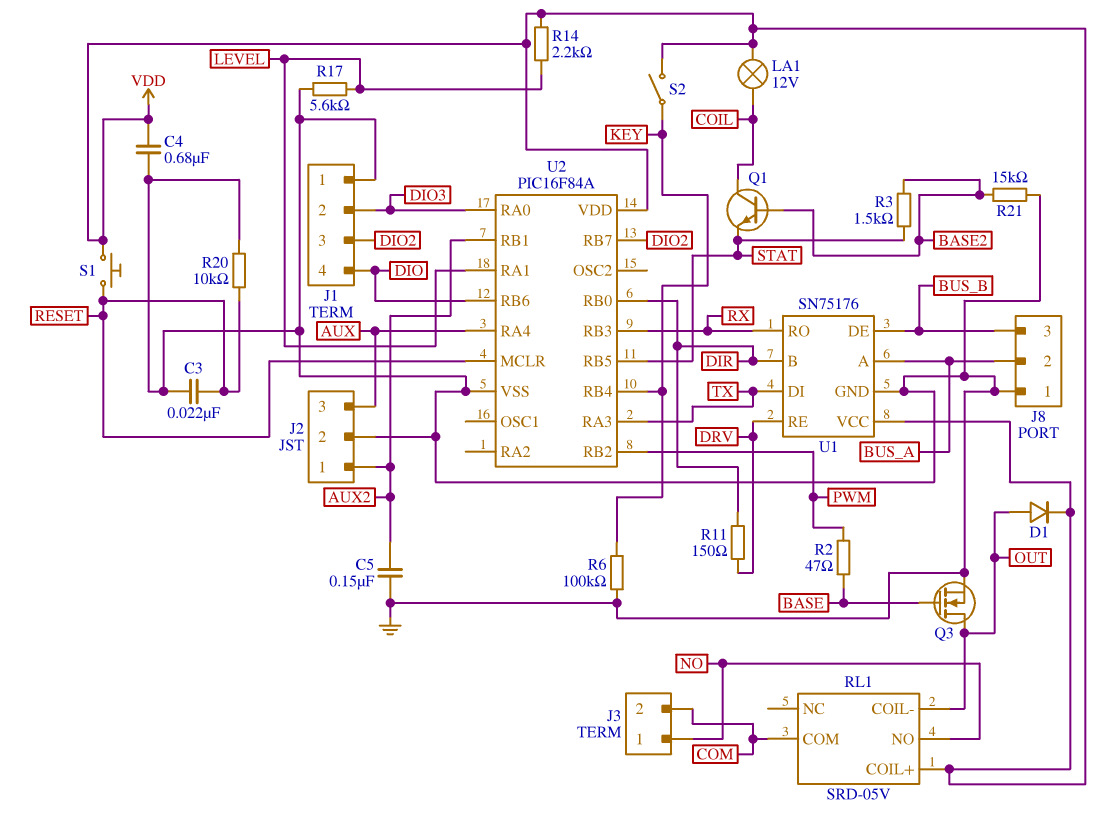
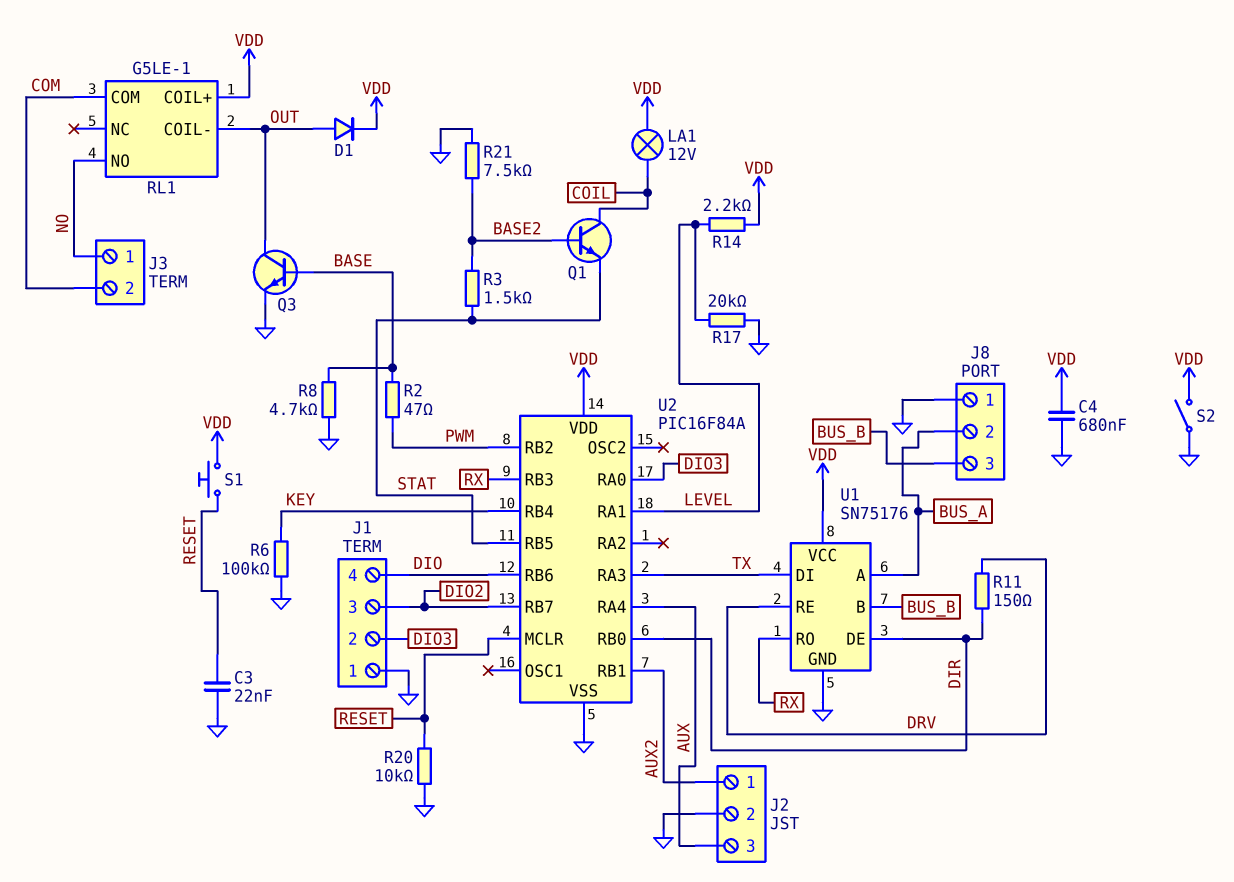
C5: 150nF (AUX2, GND) -> none
Q3: NMOS (G BASE, D OUT, S GND) -> NPN (B BASE, C OUT, E GND)
R8: none -> 4.7k (BASE, GND)
R17: 5.6k (GND, LEVEL) -> 20k (GND, LEVEL)
R21: 15k (BASE2, GND) -> 7.5k (BASE2, GND)
RL1: SRD-05V -> G5LE-1
S2: switch (KEY, VDD) -> switch (GND, VDD)
U1 pin B: DIR -> BUS_B
U1 pin DE: BUS_B -> DIR

